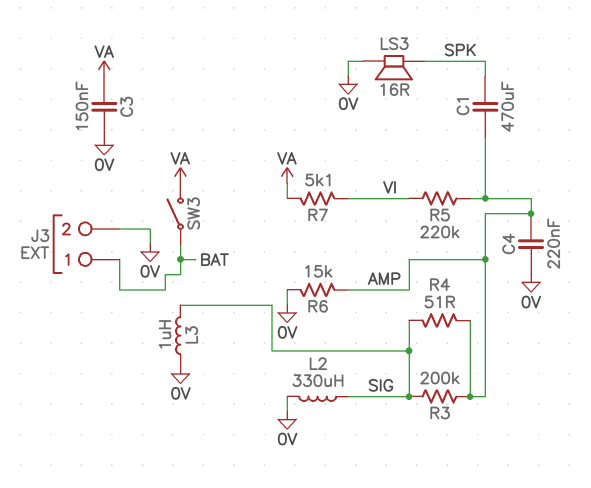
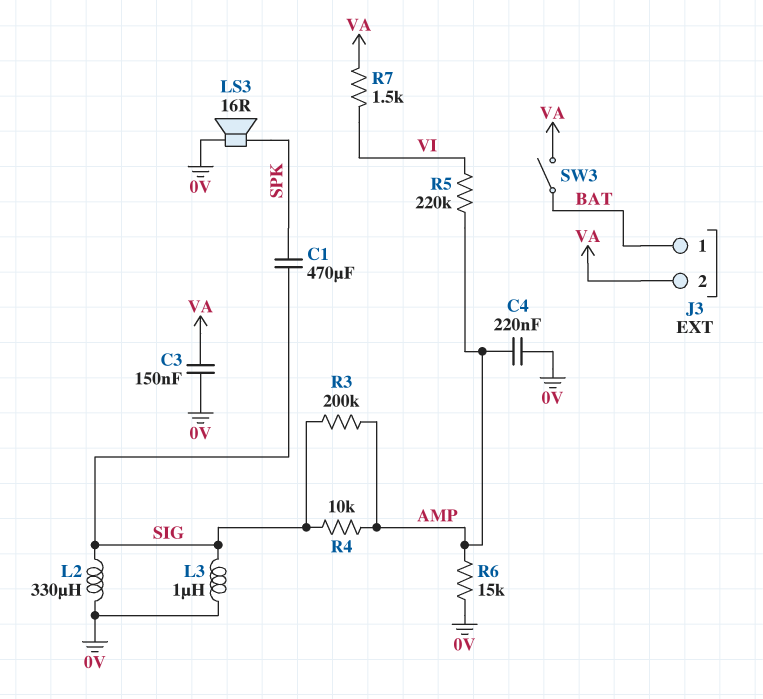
C1: 470uF (AMP, SPK) -> 470uF (SIG, SPK)
J3 pin 2: 0V -> VA
R4: 51 (AMP, SIG) -> 10k (AMP, SIG)
R7: 5.1k (VA, VI) -> 1.5k (VA, VI)

